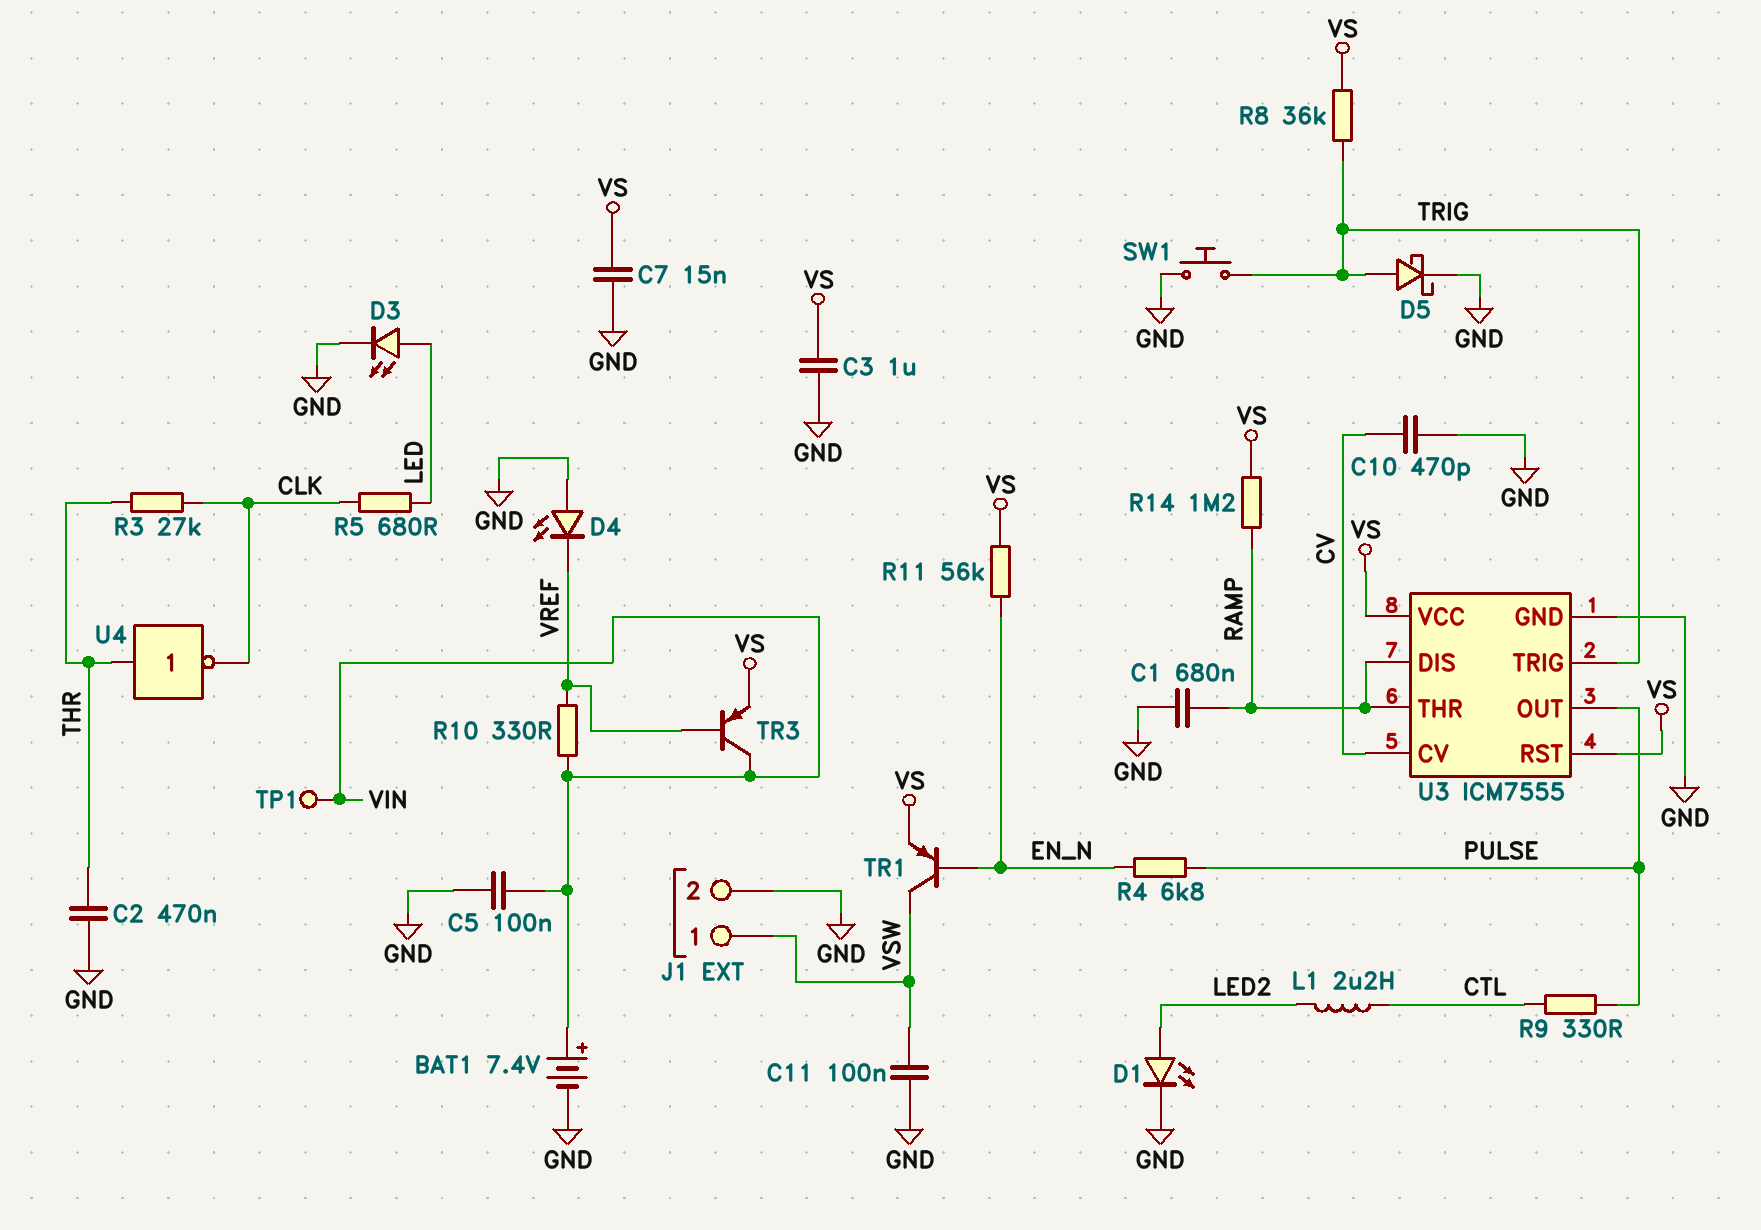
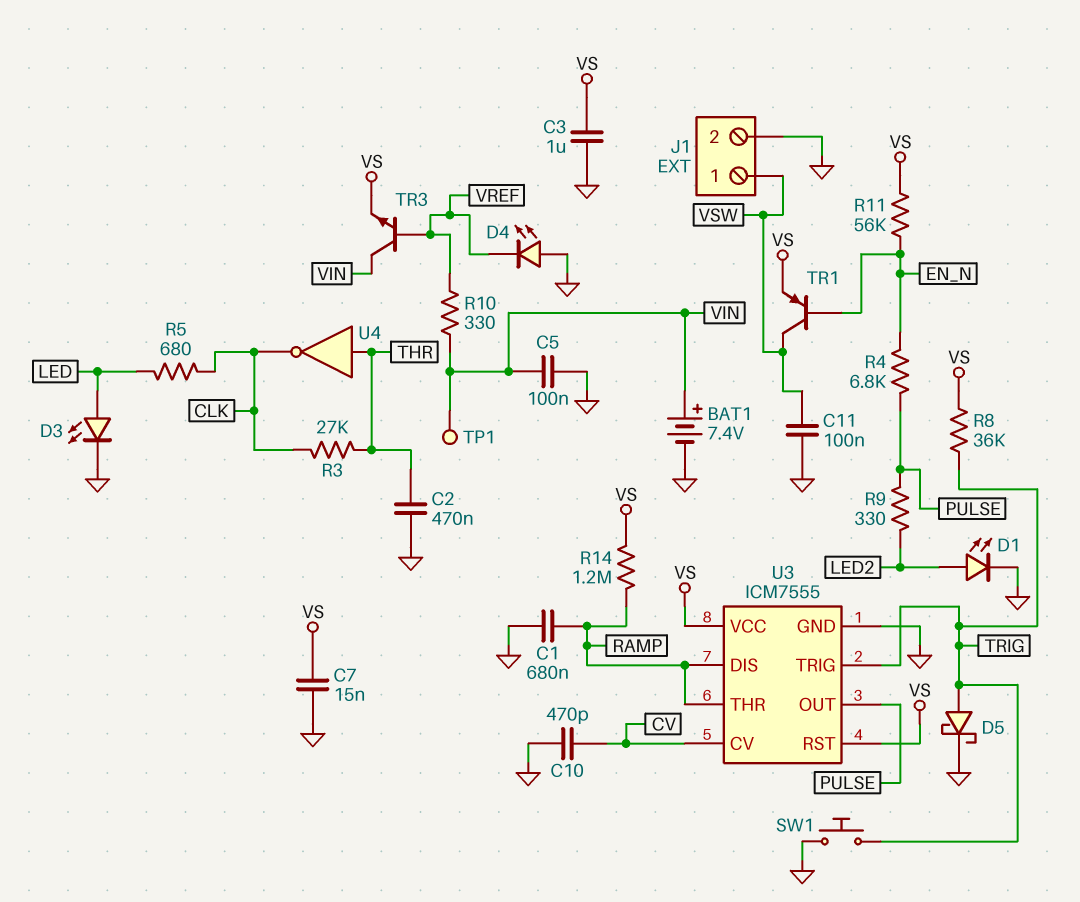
L1: 2.2uH (CTL, LED2) -> none
R9: 330 (CTL, PULSE) -> 330 (LED2, PULSE)
TR3: PNP (B VREF, C VIN, E VS) -> NPN (B VREF, C VIN, E VS)

